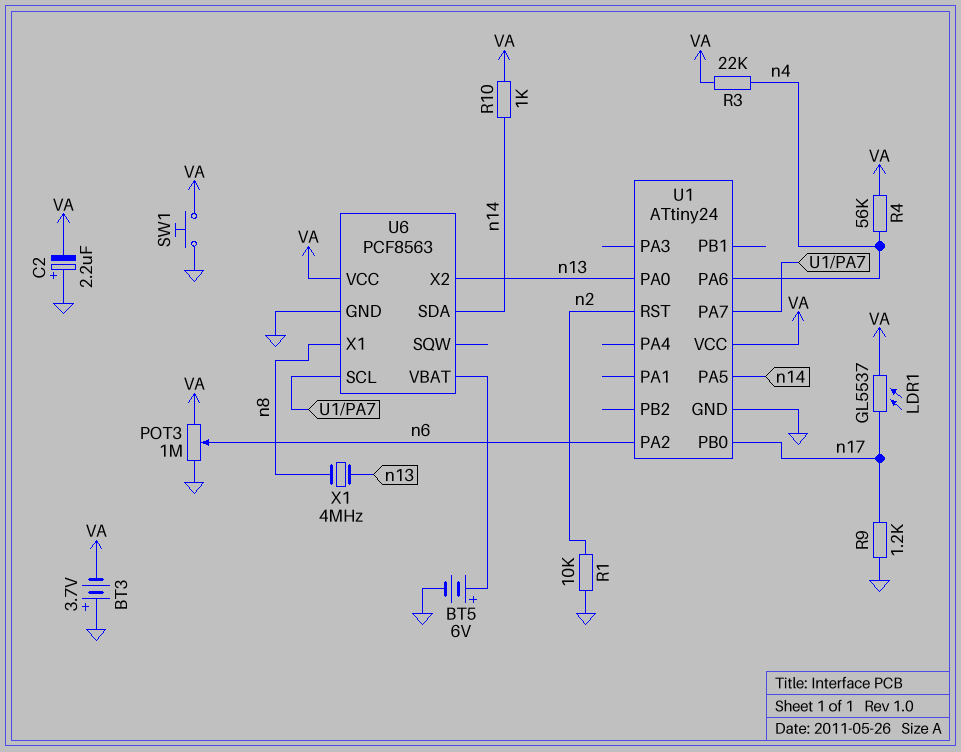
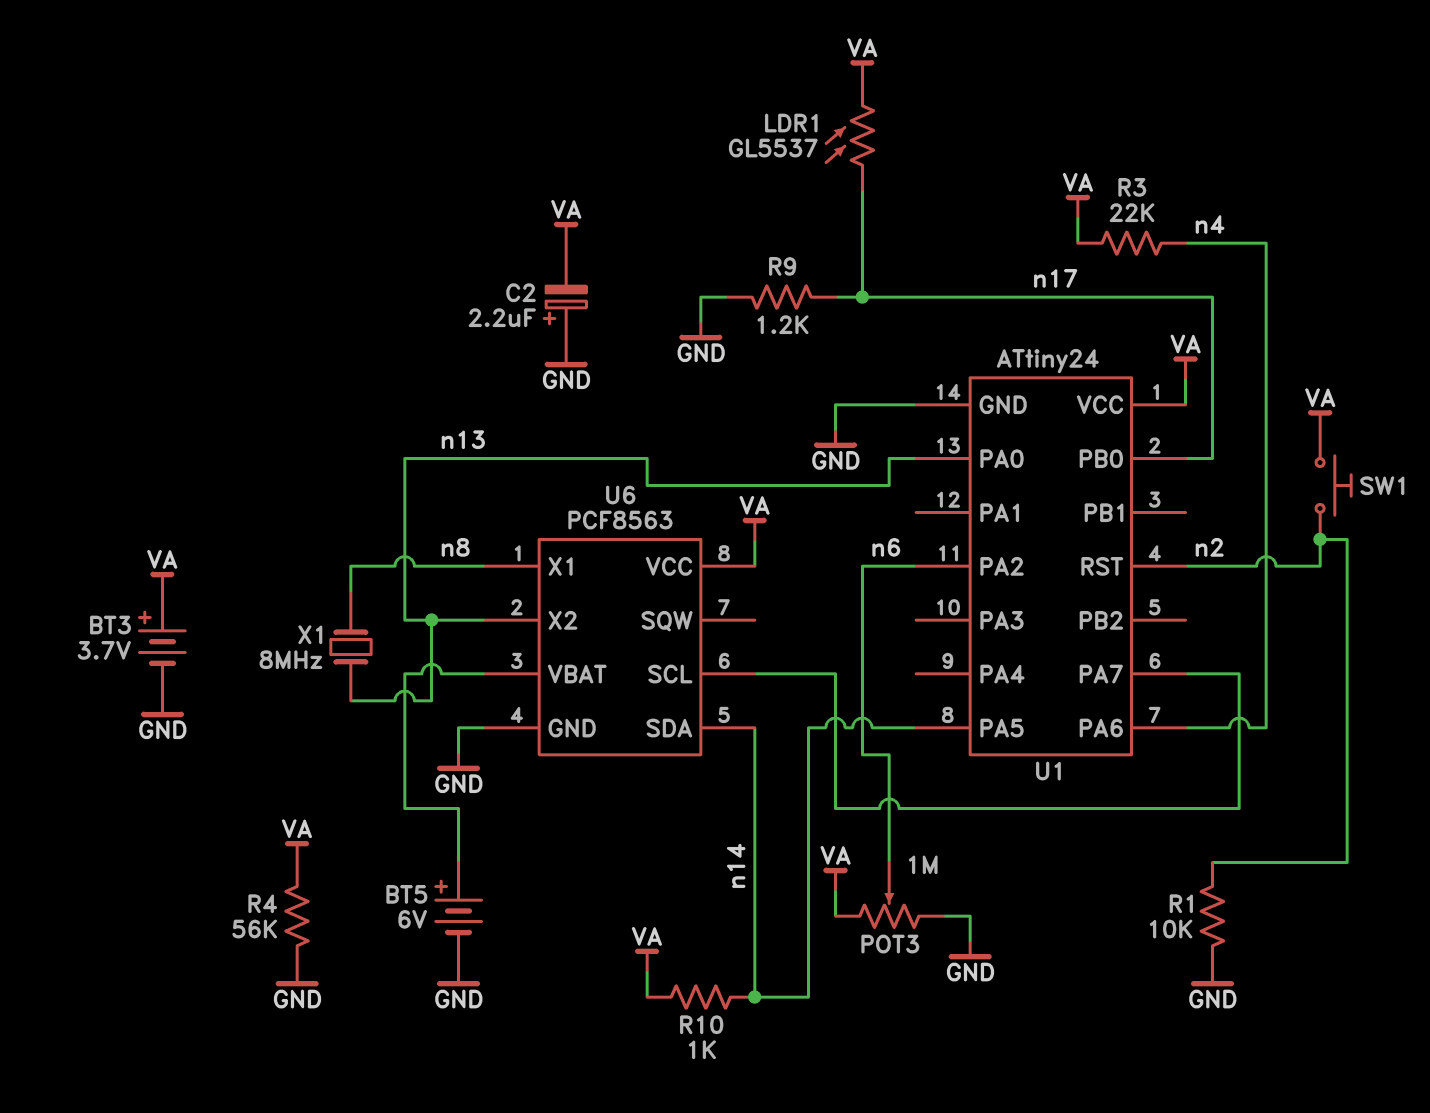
BT3: 3.7V (plus GND, minus VA) -> 3.7V (plus VA, minus GND)
R4: 56k (VA, n4) -> 56k (GND, VA)
SW1: button (GND, VA) -> button (VA, n2)
X1: 4MHz (n8, n13) -> 8MHz (n8, n13)

